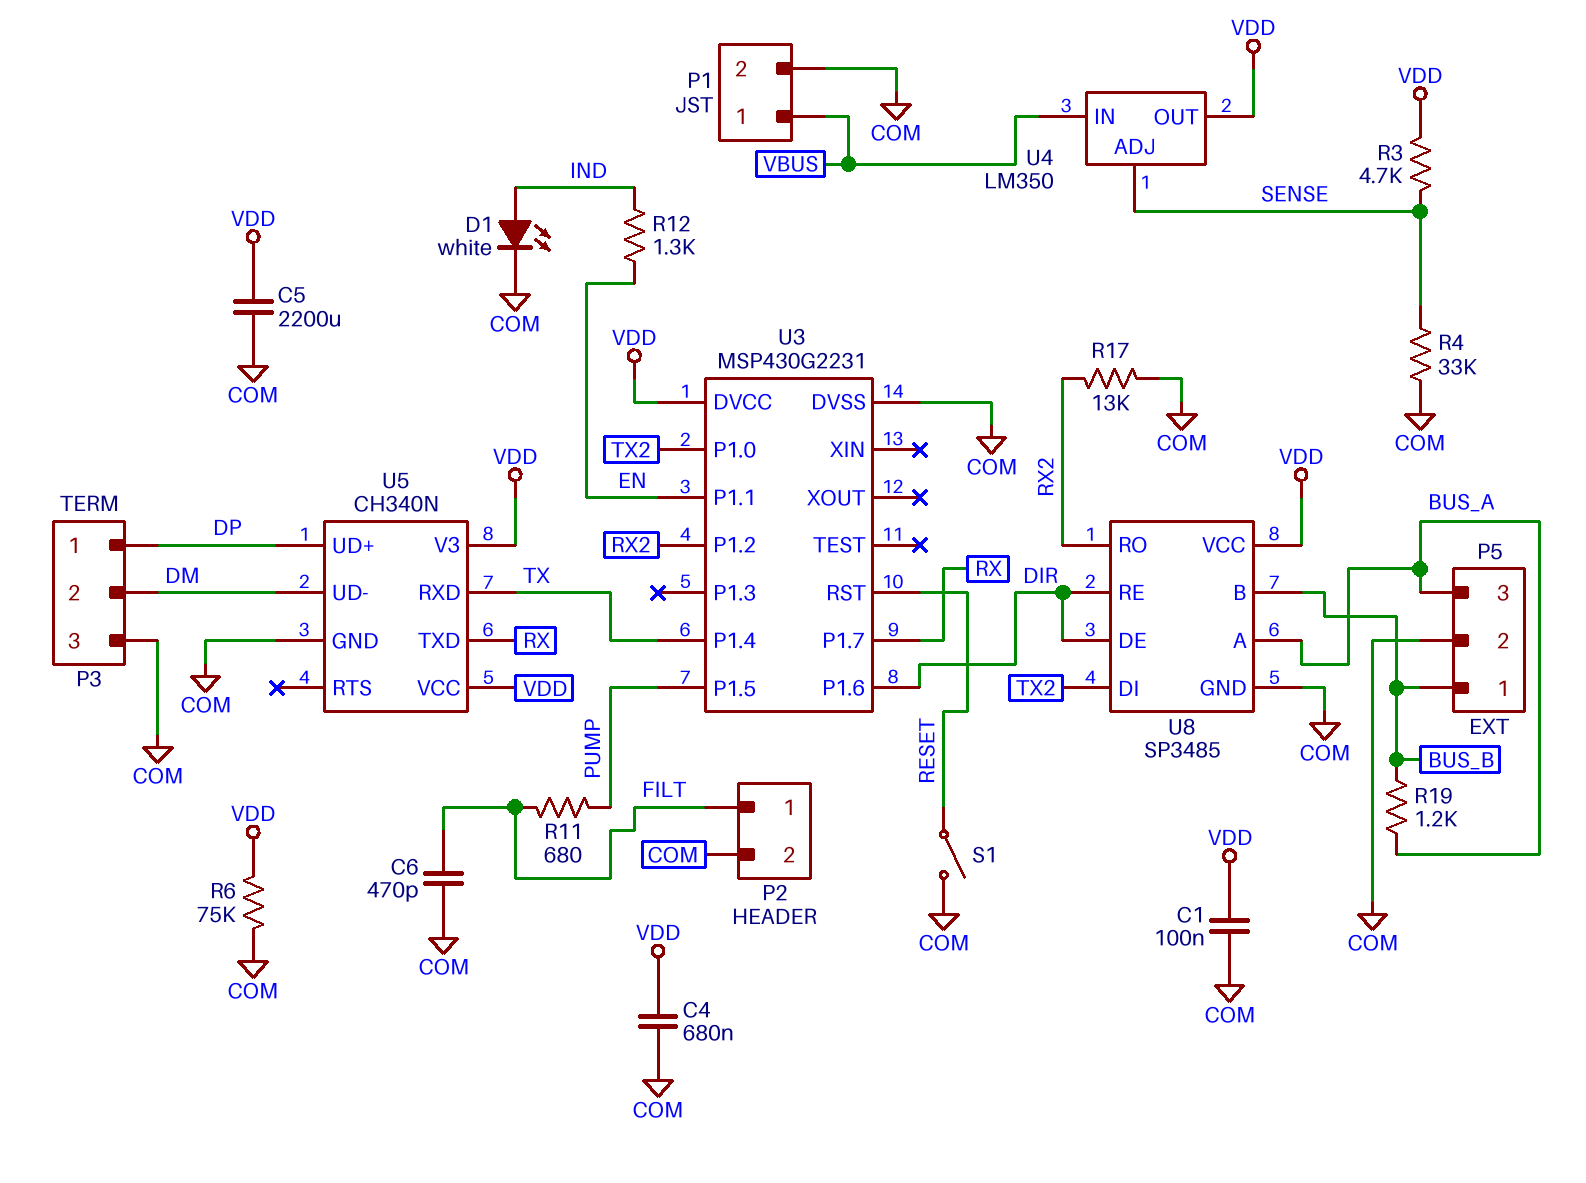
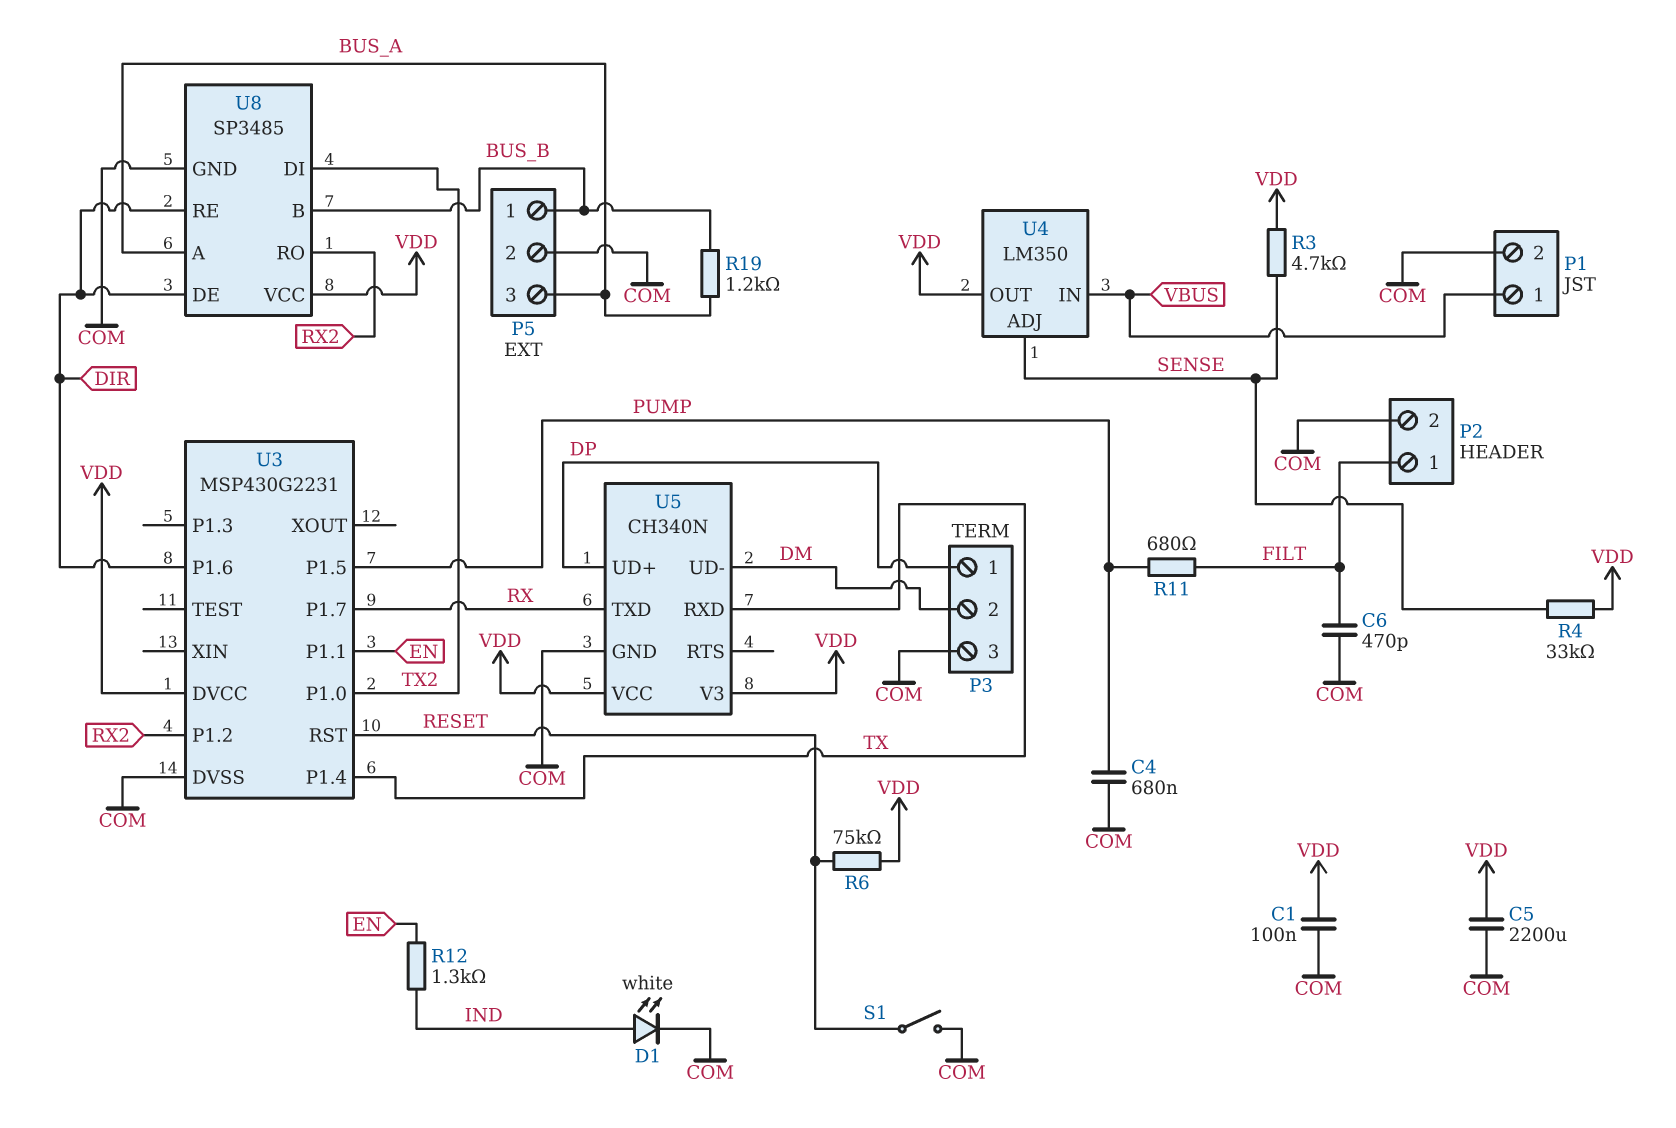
C4: 680nF (COM, VDD) -> 680nF (COM, PUMP)
R4: 33k (COM, SENSE) -> 33k (SENSE, VDD)
R6: 75k (COM, VDD) -> 75k (RESET, VDD)
R17: 13k (COM, RX2) -> none

